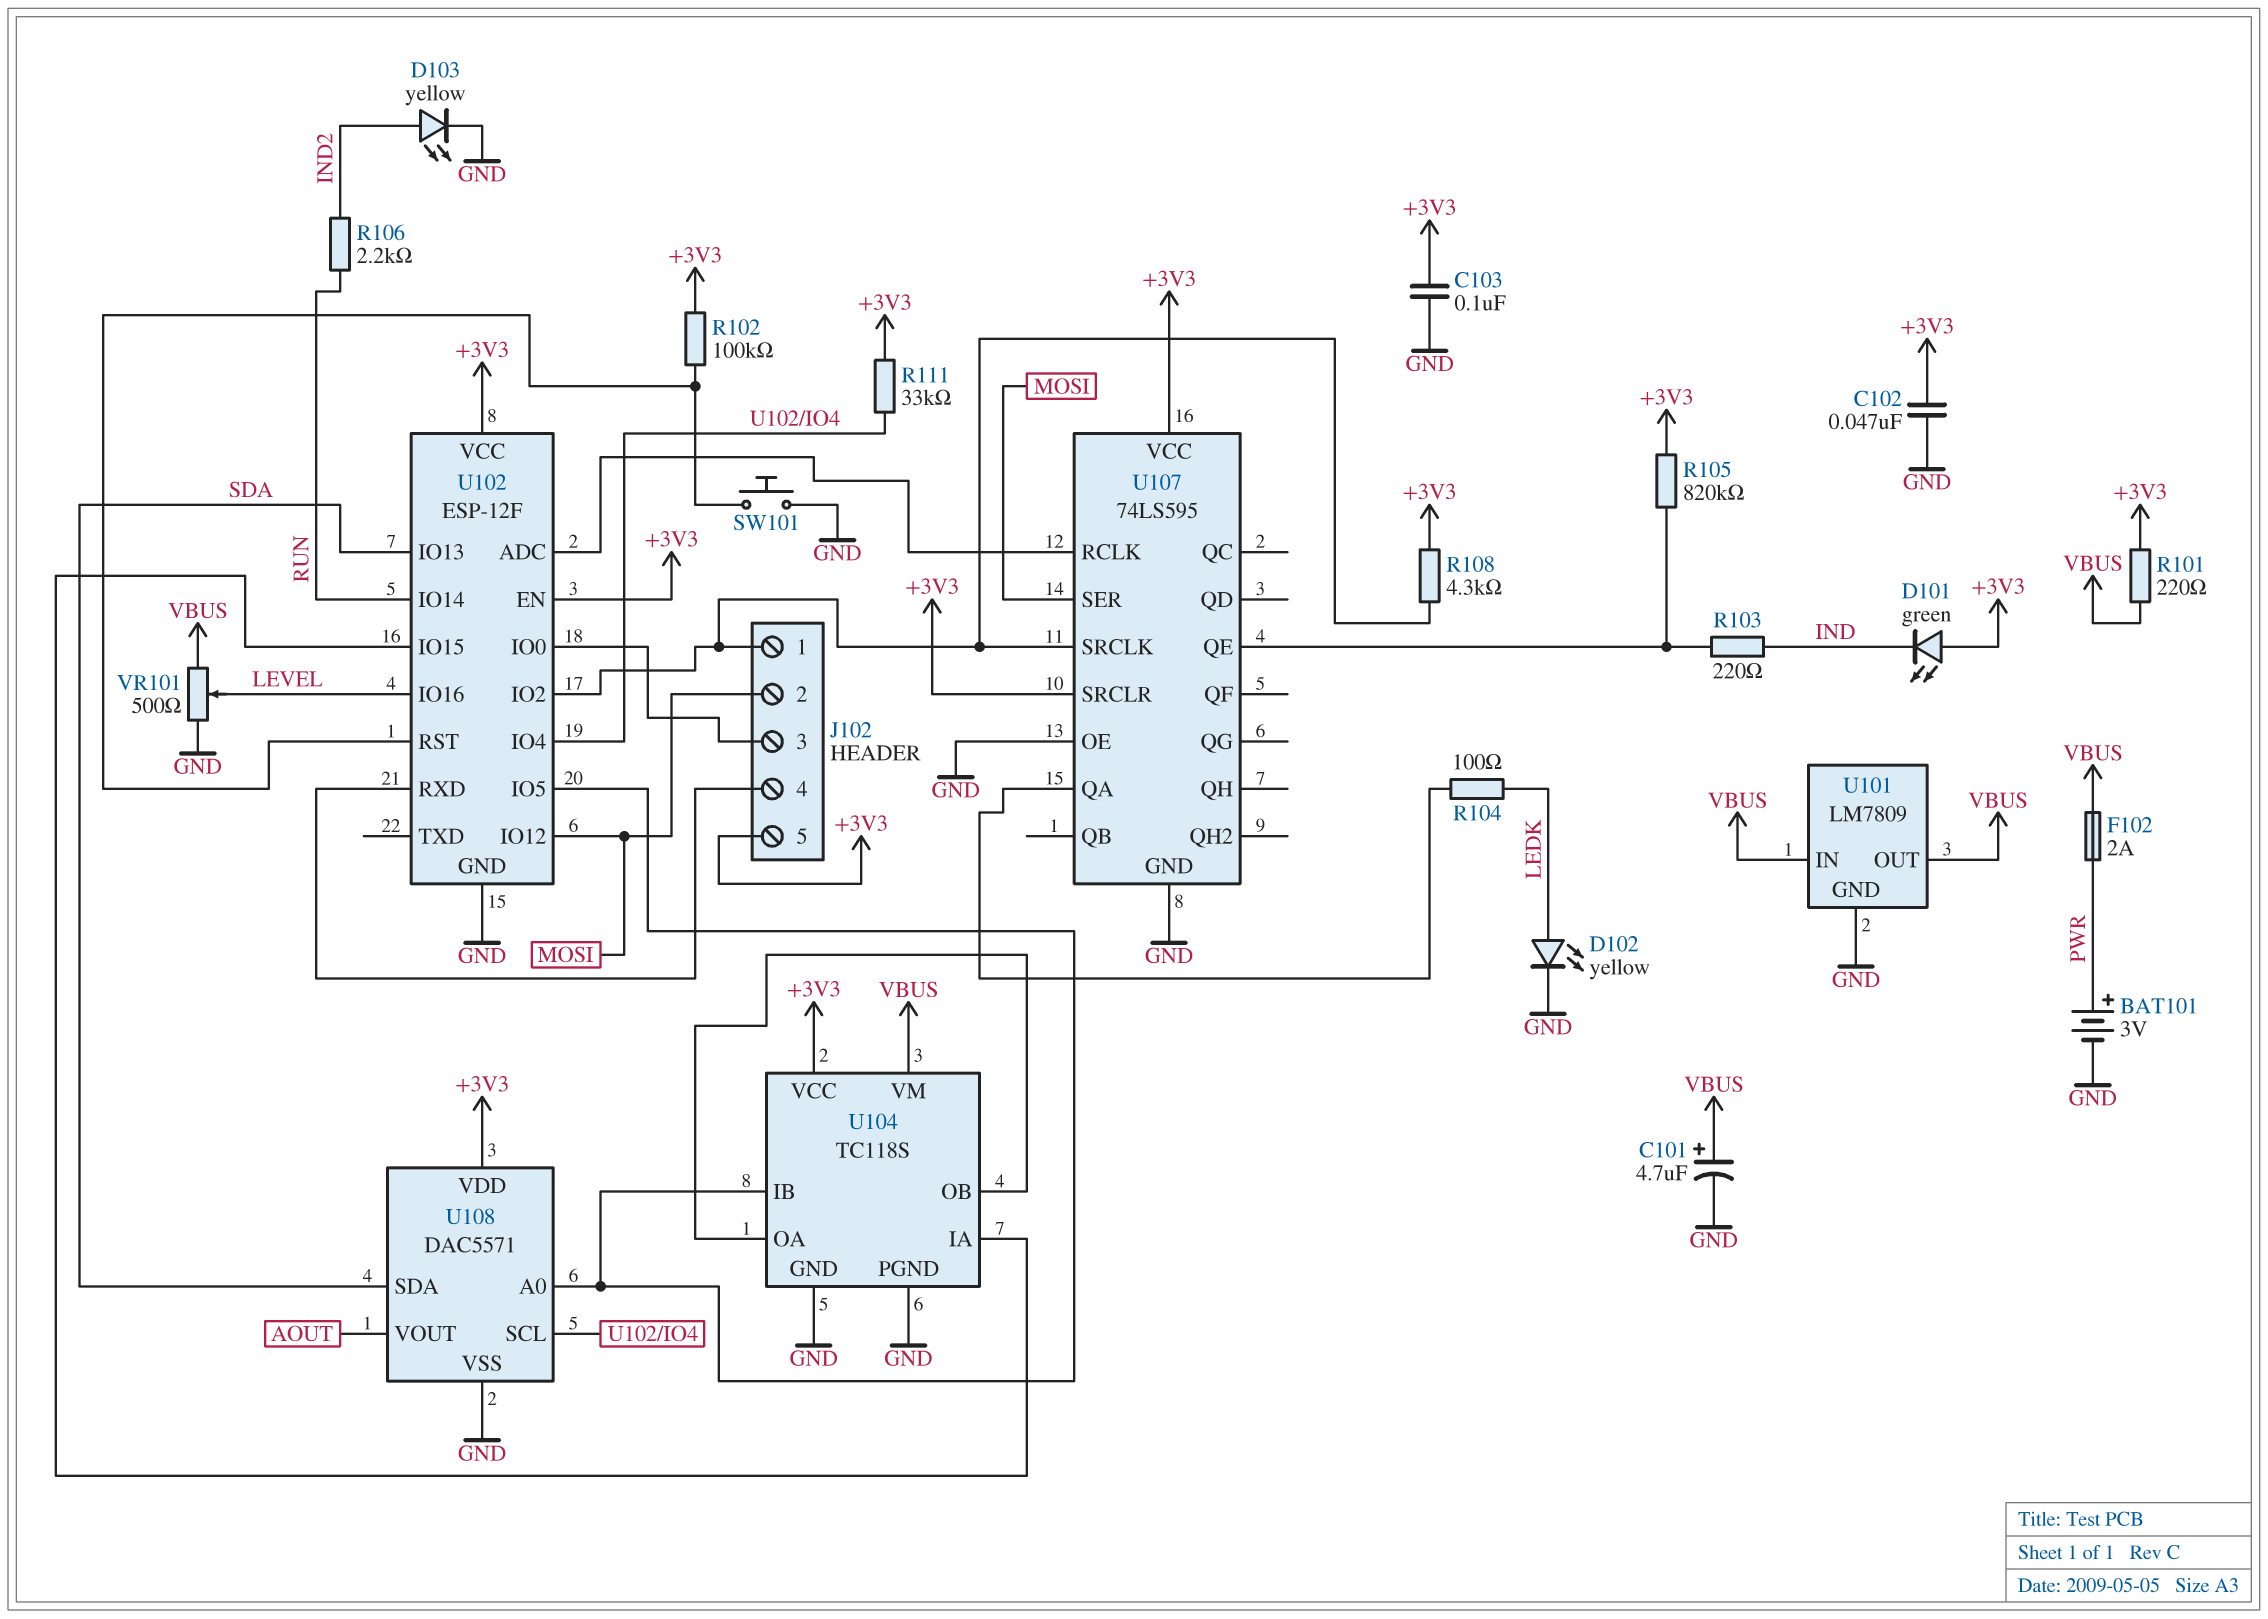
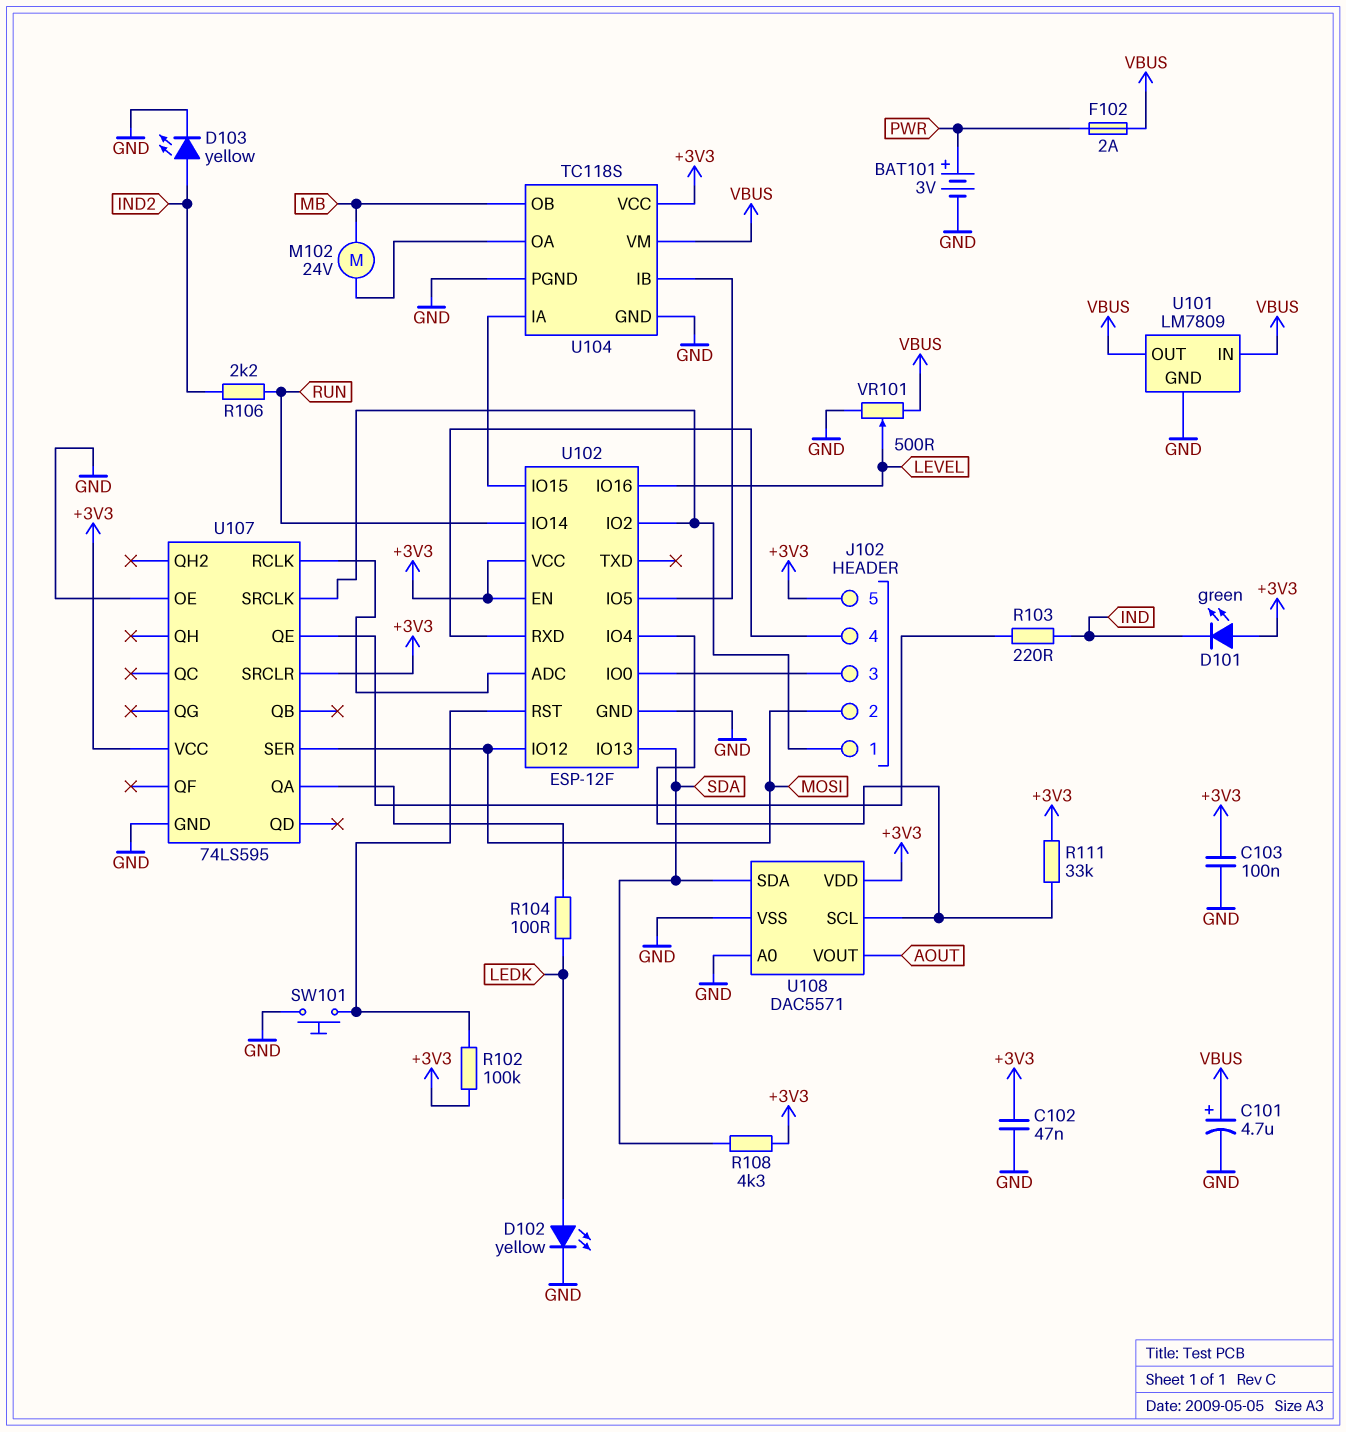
M102: none -> motor 24V (MB, U104/OA)
R101: 220 (+3V3, VBUS) -> none
R105: 820k (+3V3, U107/QE) -> none
R108: 4.3k (+3V3, J102/1) -> 4.3k (+3V3, SDA)
U104 pin OB: U104/OA -> MB
U108 pin A0: U102/IO5 -> GND

